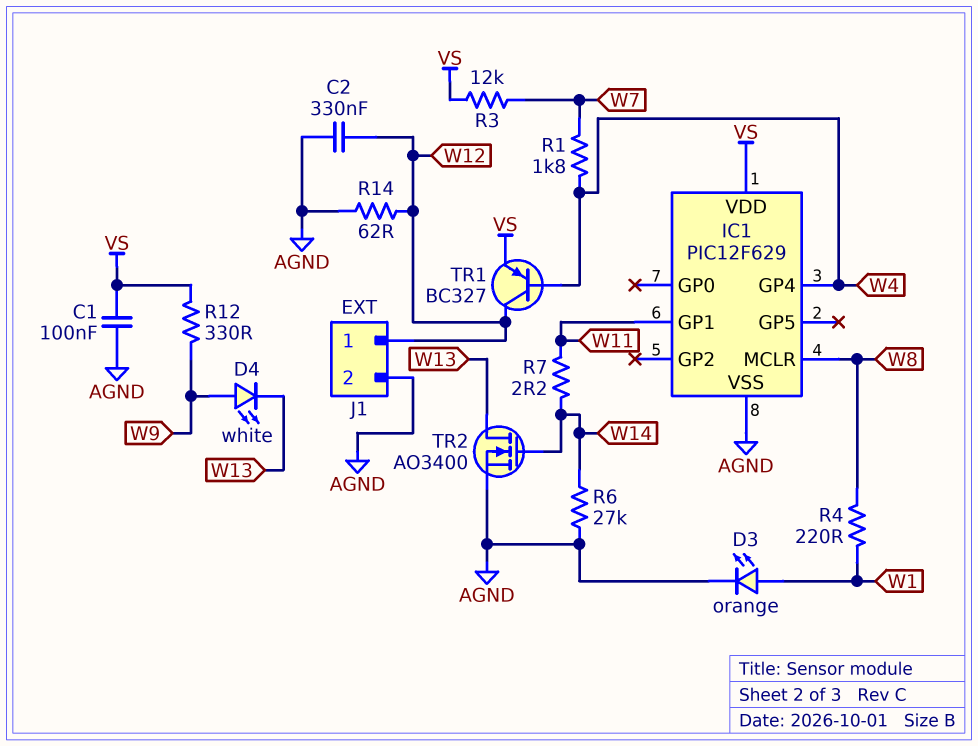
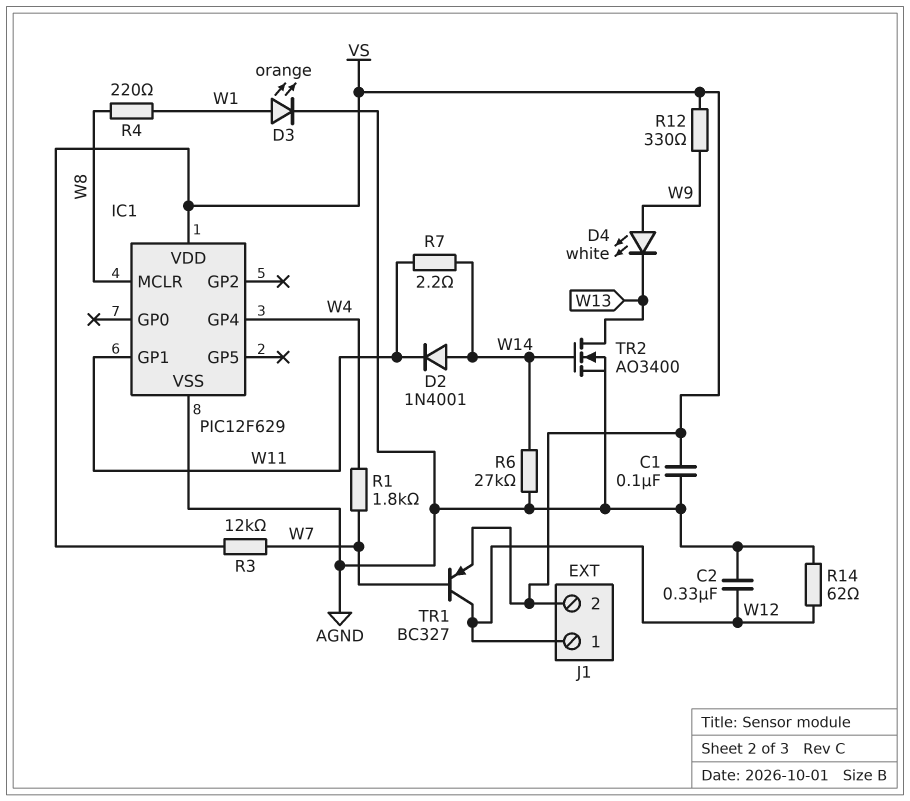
D2: none -> diode 1N4001 (A W14, K W11)
J1 pin 2: AGND -> VS
TR1: PNP BC327 (B W4, C W12, E VS) -> PNP BC327 (B W7, C W12, E VS)

